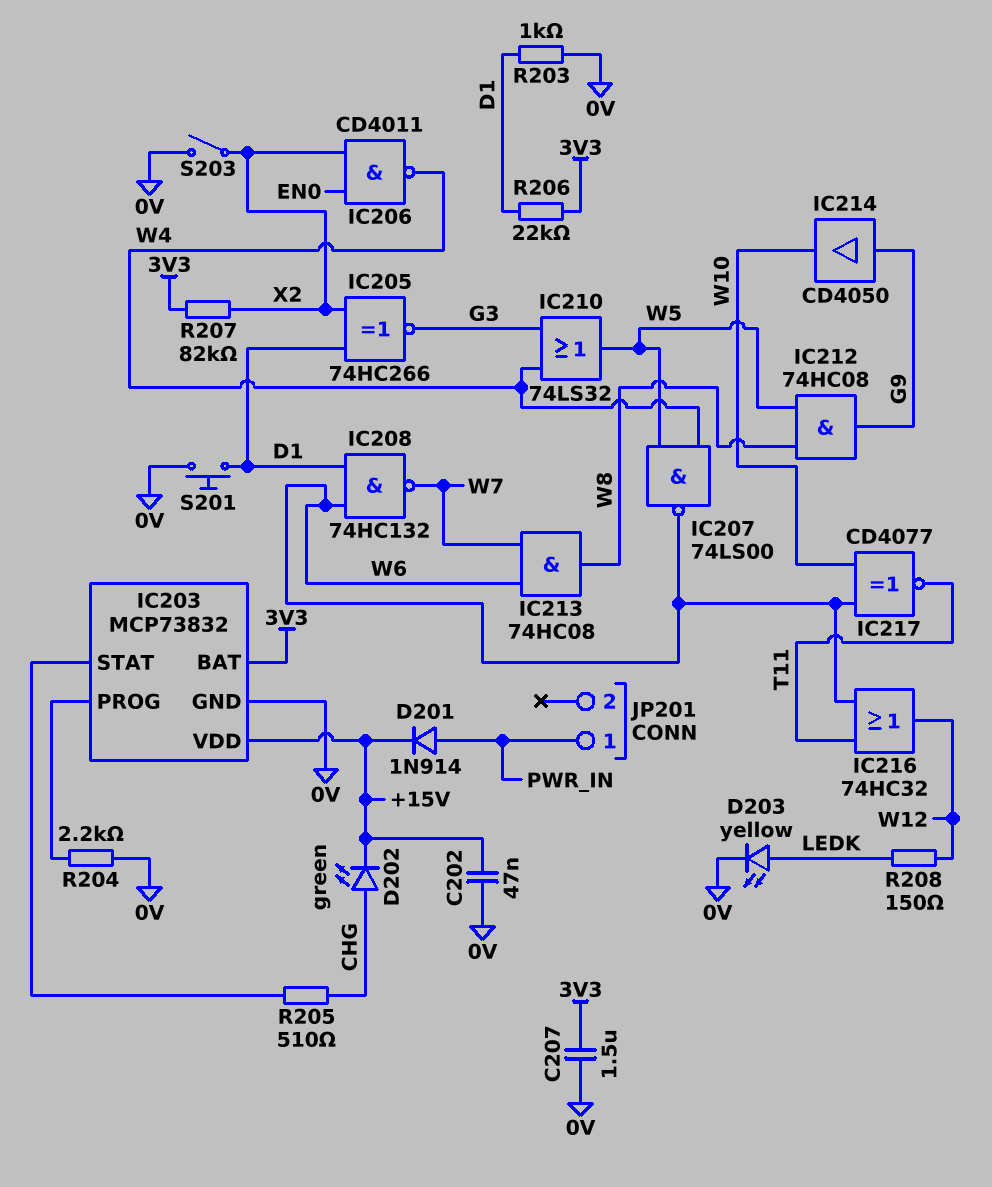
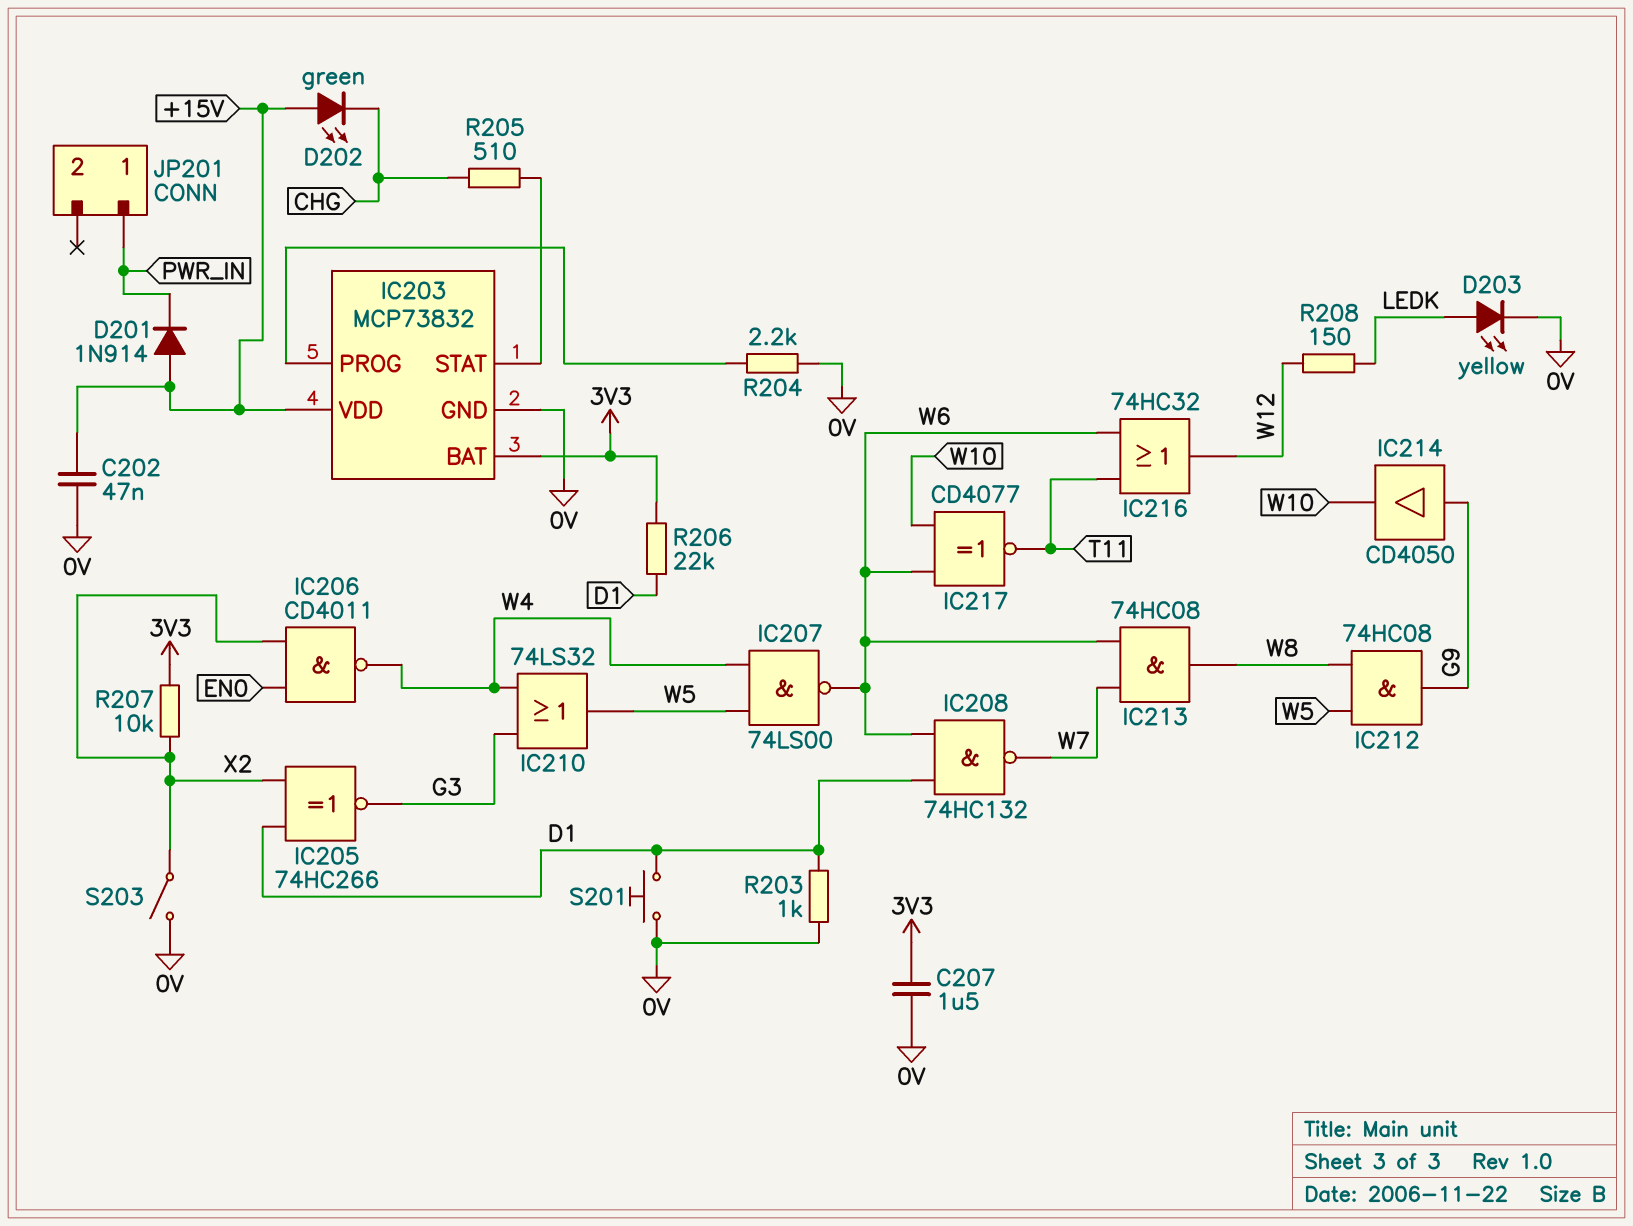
D201: diode 1N914 (A PWR_IN, K +15V) -> diode 1N914 (A +15V, K PWR_IN)
D202: LED green (A CHG, K +15V) -> LED green (A +15V, K CHG)
R207: 82k (3V3, X2) -> 10k (3V3, X2)

